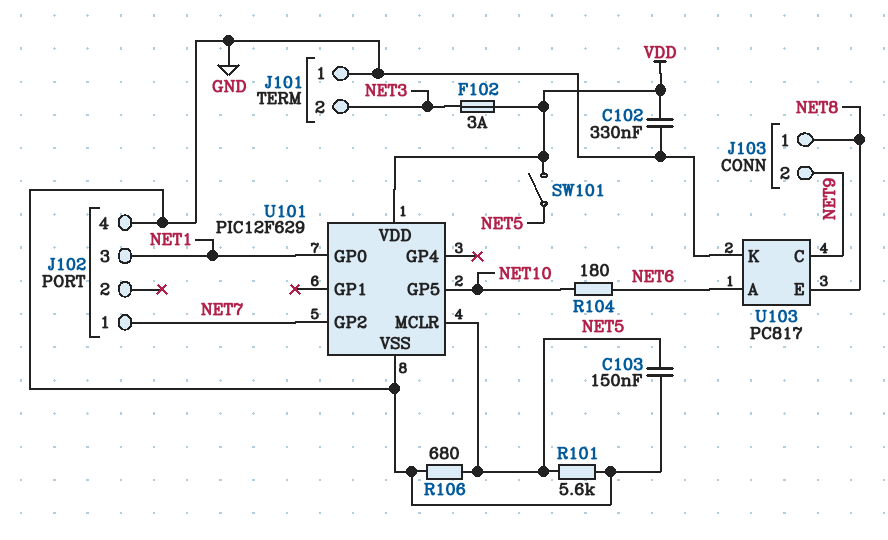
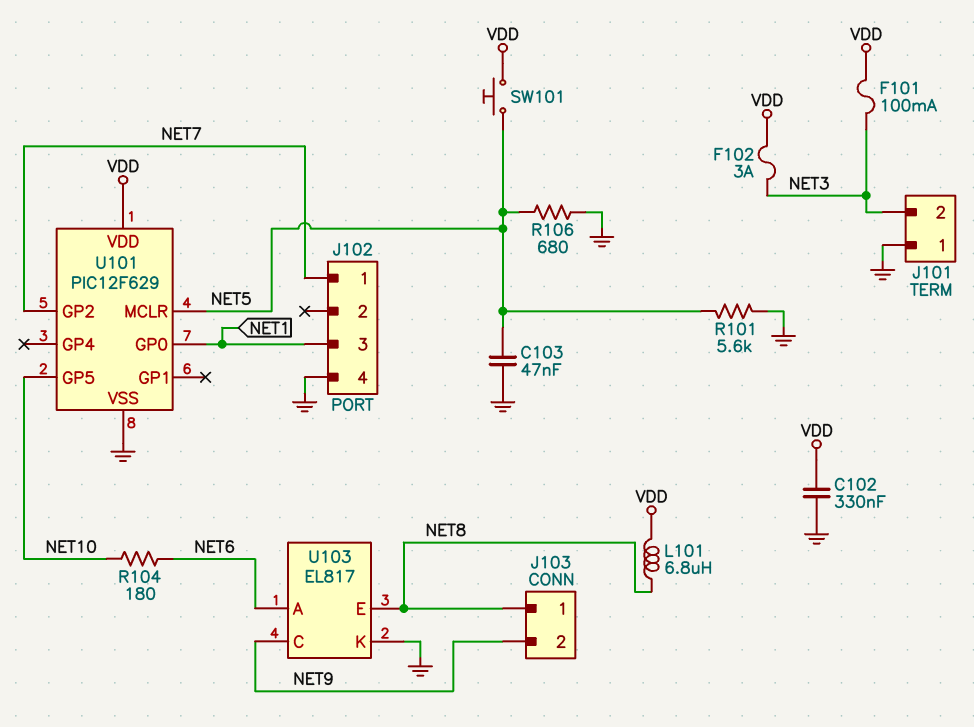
C103: 150nF (GND, NET5) -> 47nF (GND, NET5)
F101: none -> 100mA (NET3, VDD)
L101: none -> 6.8uH (NET8, VDD)
SW101: switch (NET5, VDD) -> button (NET5, VDD)
U103: PC817 -> EL817

